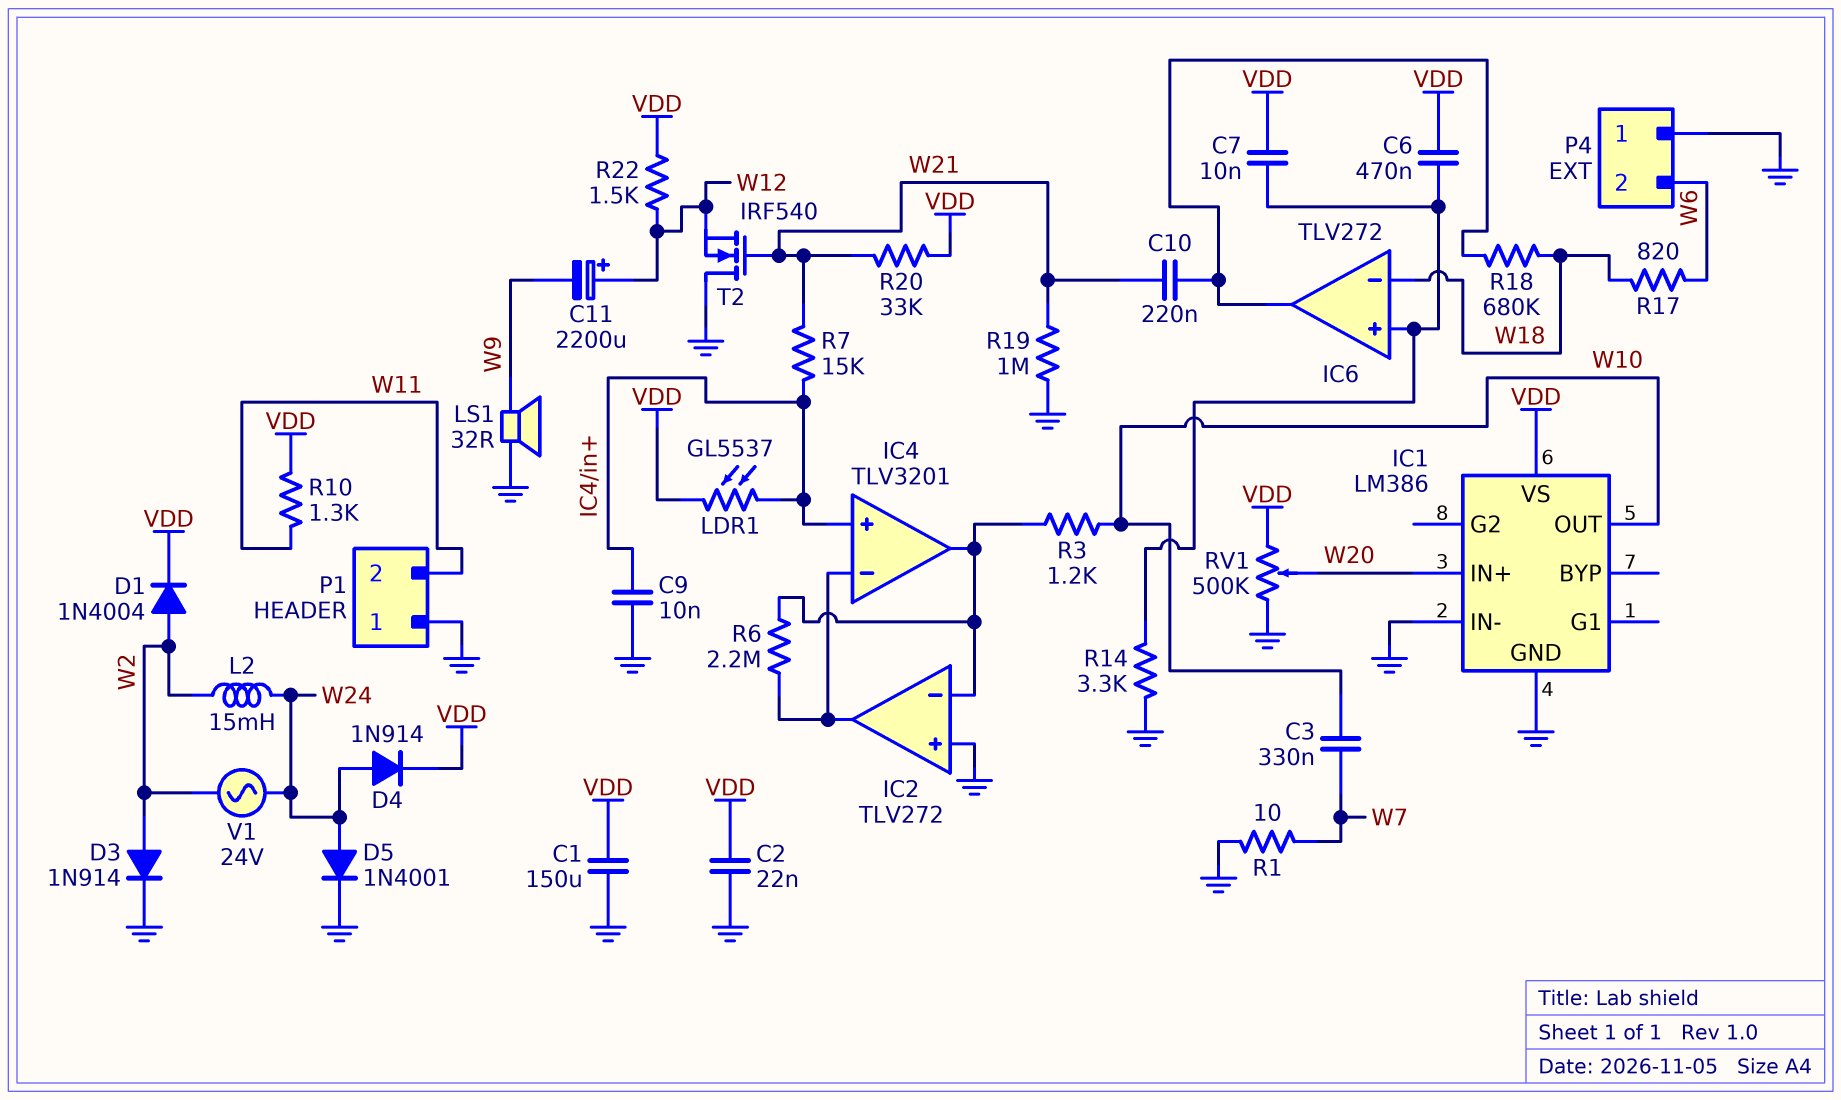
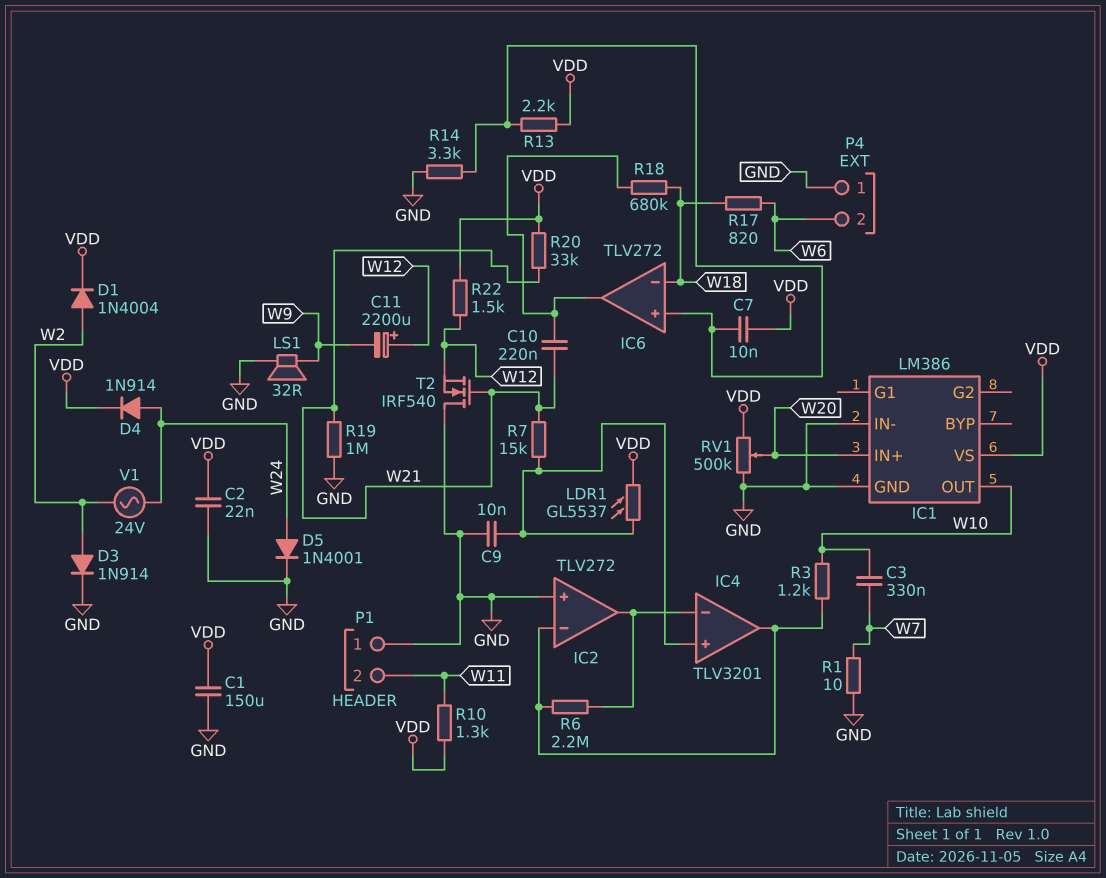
C6: 470nF (IC6/in+, VDD) -> none
L2: 15mH (W2, W24) -> none
R13: none -> 2.2k (IC6/in+, VDD)

